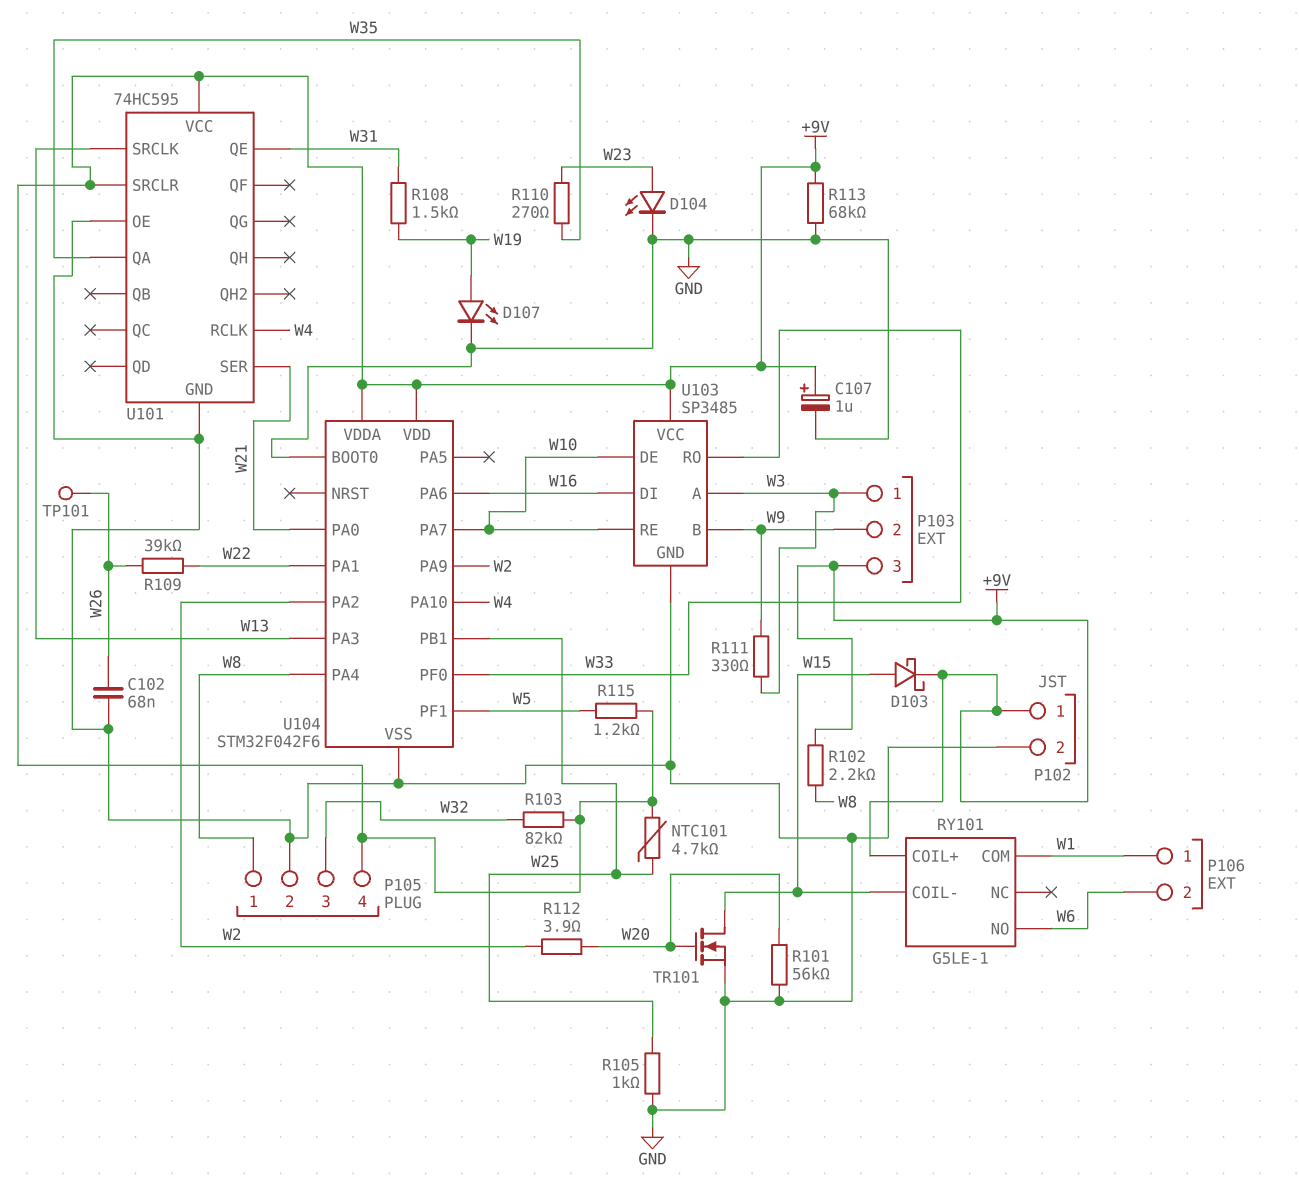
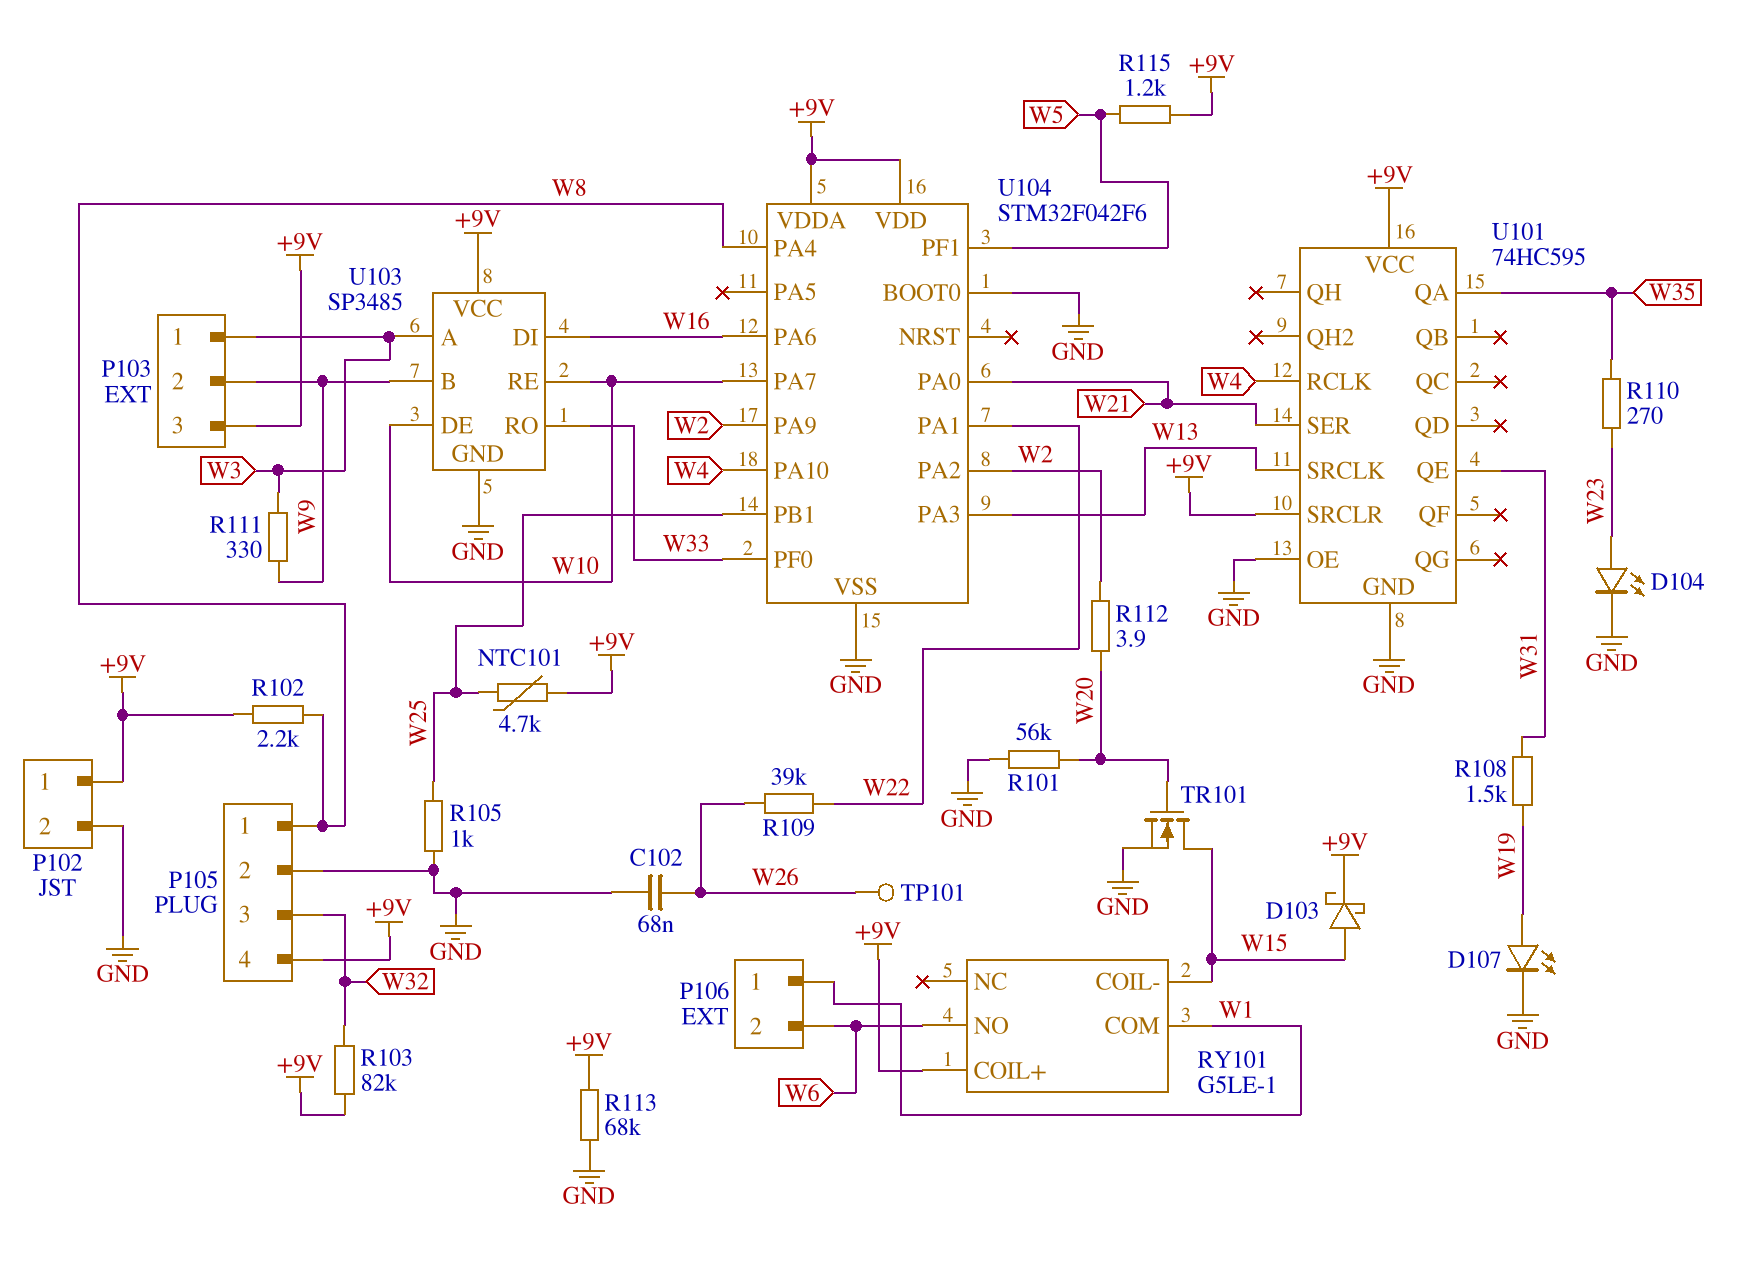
C107: 1uF (plus +9V, minus GND) -> none

